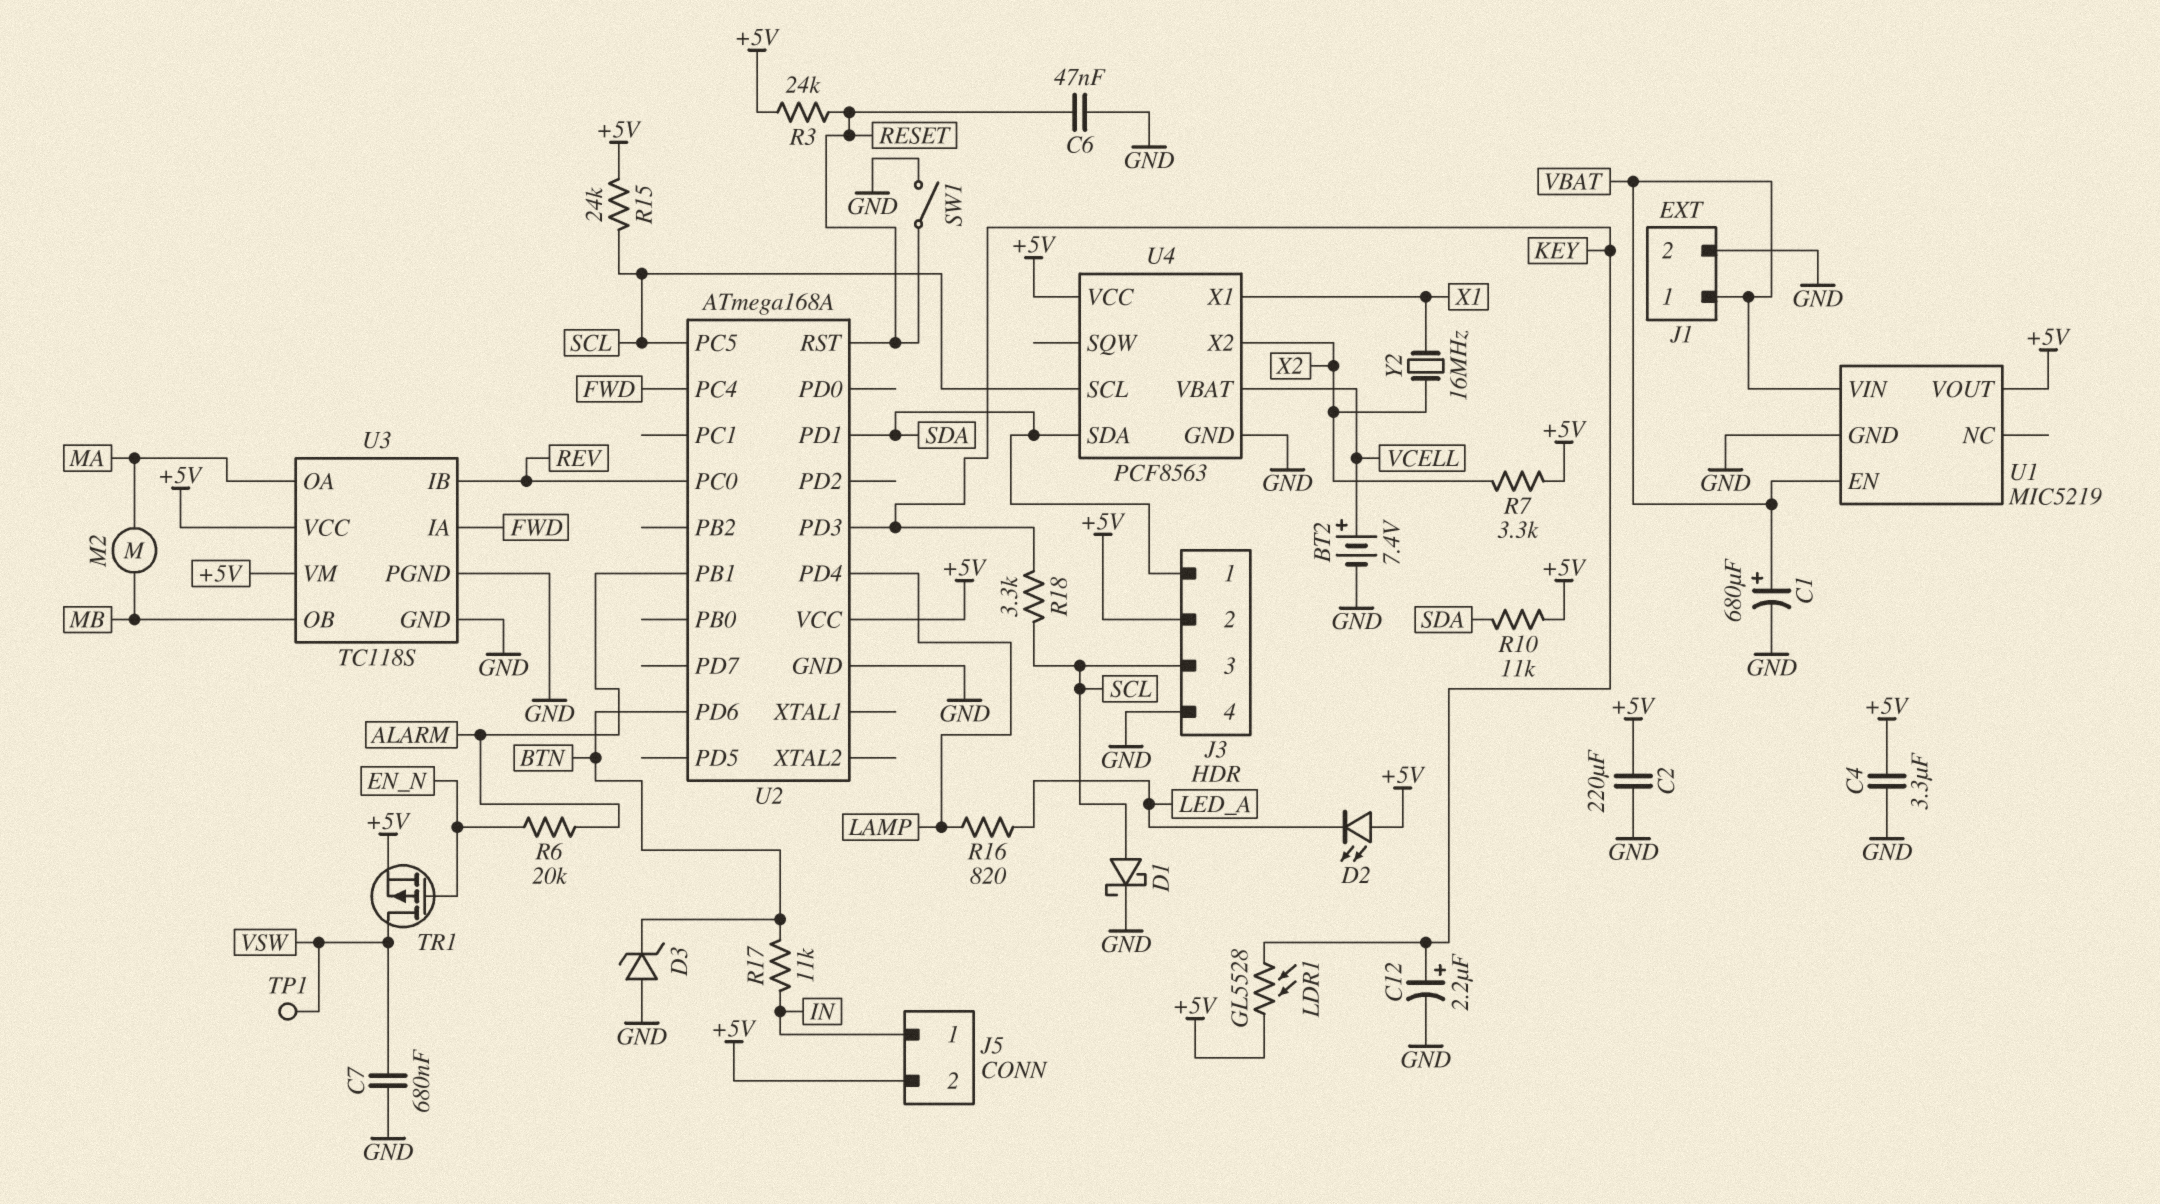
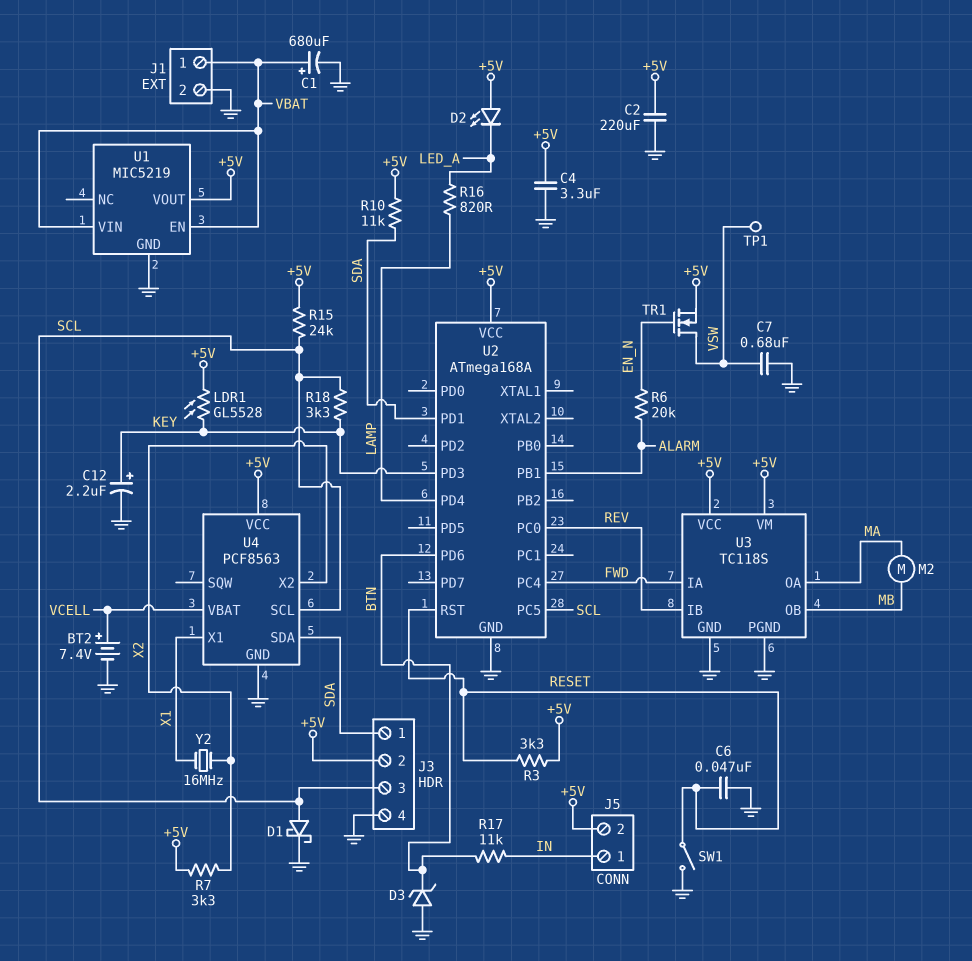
R3: 24k (+5V, RESET) -> 3.3k (+5V, RESET)
TR1: PMOS (G EN_N, D VSW, S +5V) -> NMOS (G EN_N, D VSW, S +5V)

